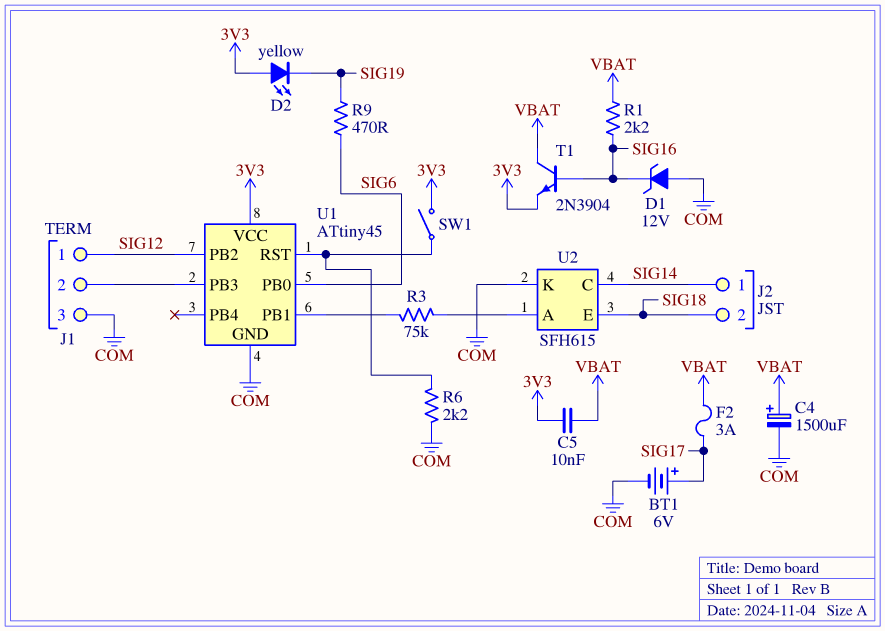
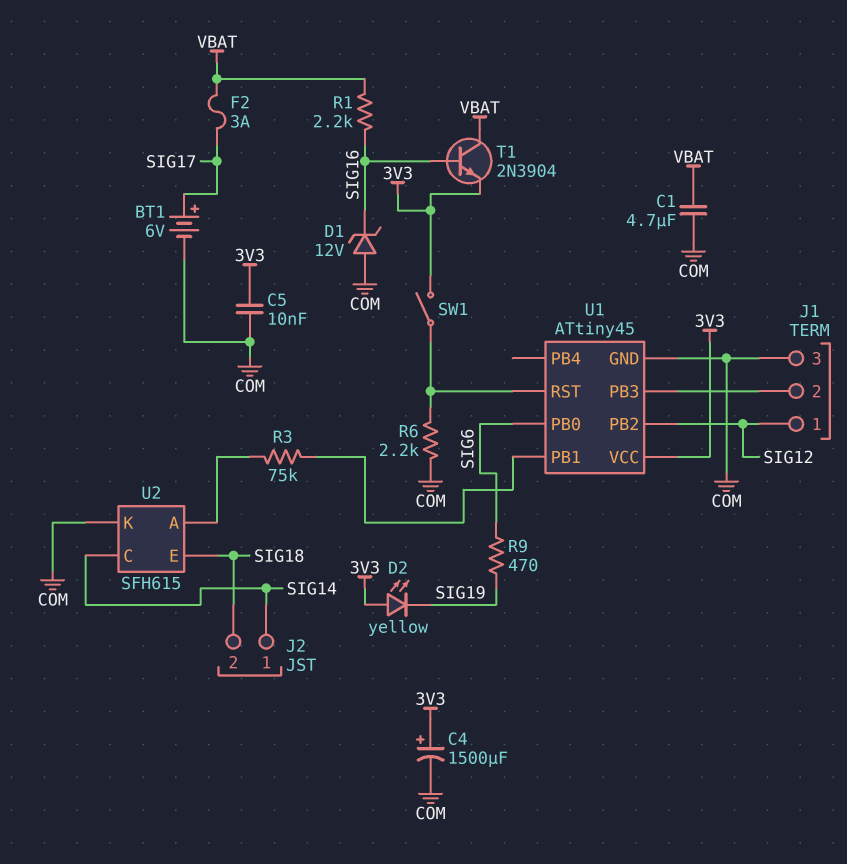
C1: none -> 4.7uF (COM, VBAT)
C4: 1500uF (plus VBAT, minus COM) -> 1500uF (plus 3V3, minus COM)
C5: 10nF (3V3, VBAT) -> 10nF (3V3, COM)

